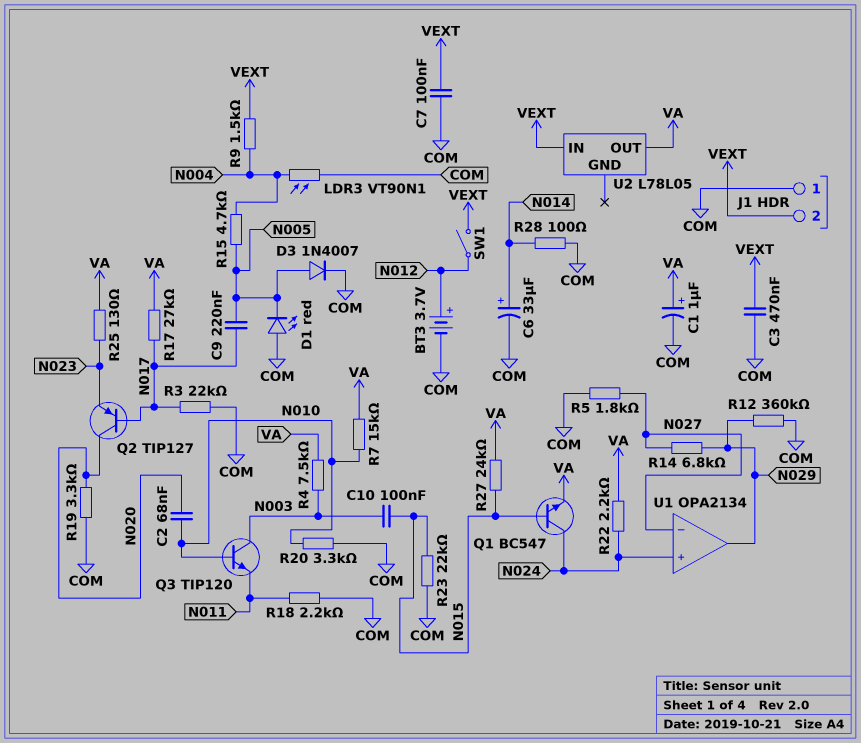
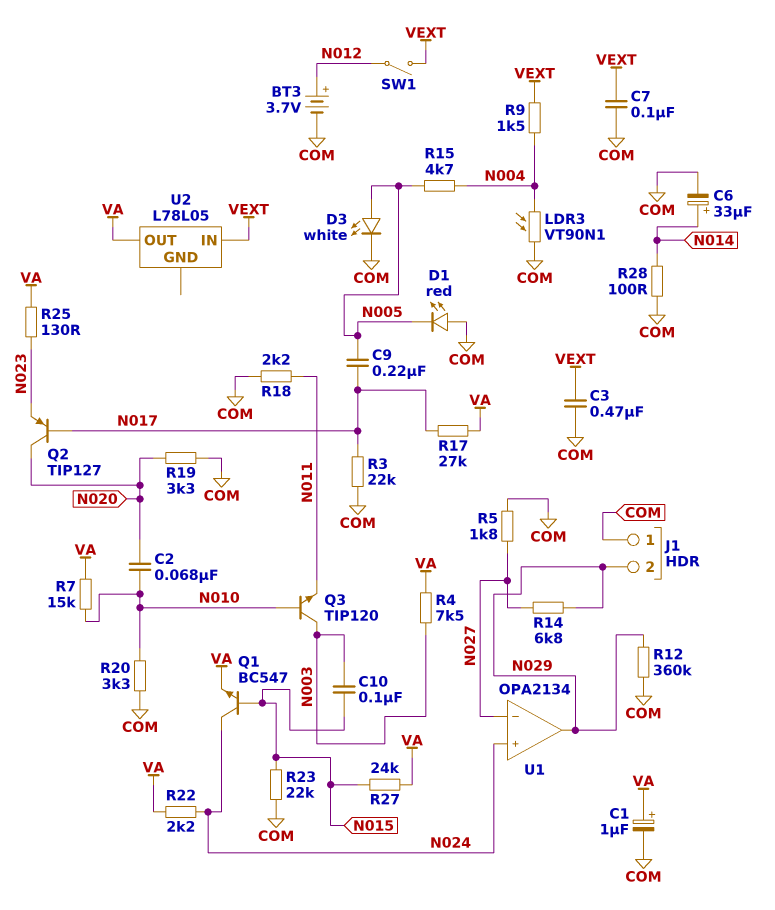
D3: diode 1N4007 (A N005, K COM) -> LED white (A N005, K COM)
J1 pin 2: VEXT -> N029

